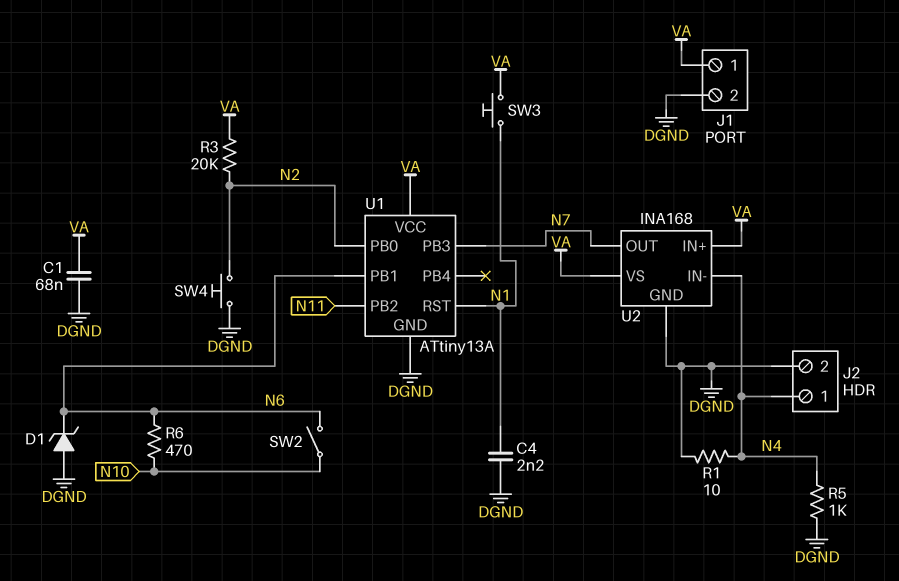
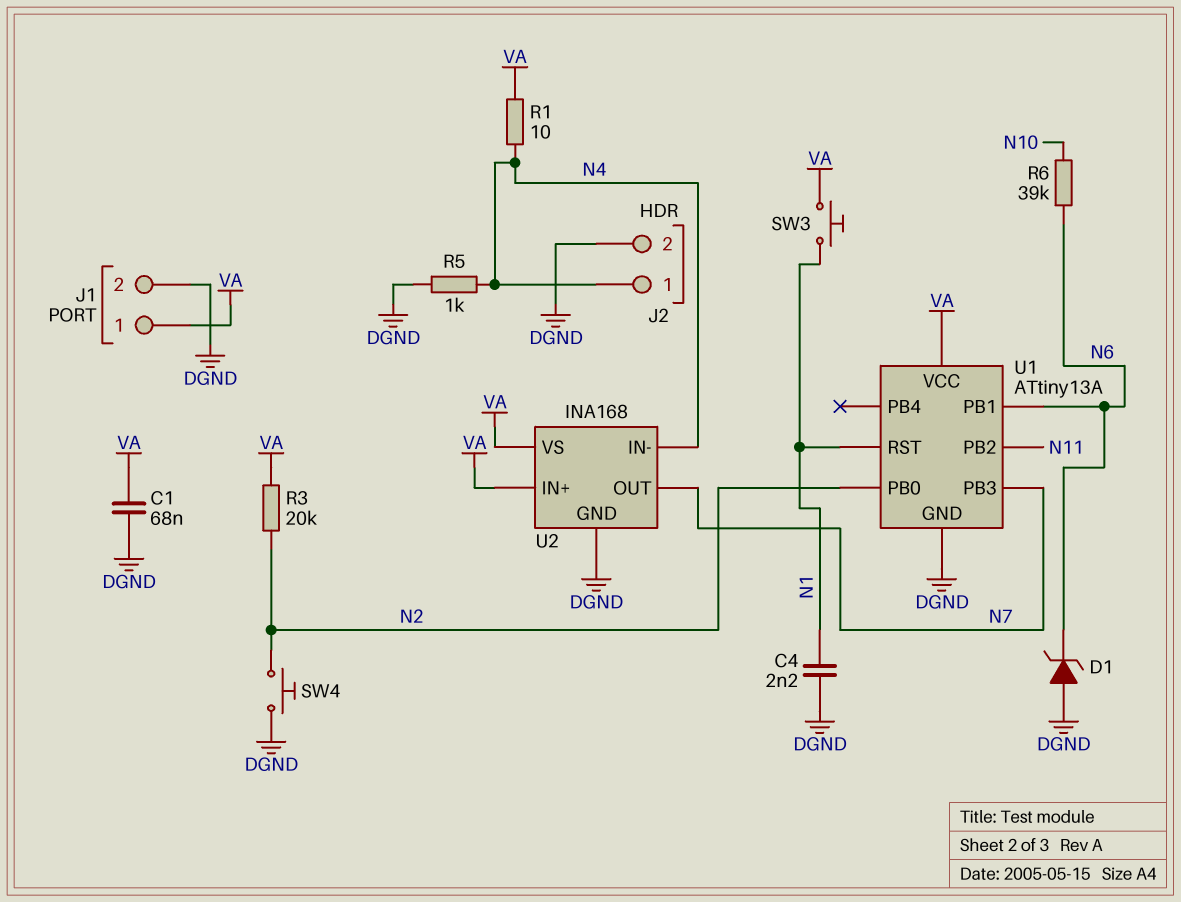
R1: 10 (DGND, N4) -> 10 (N4, VA)
R6: 470 (N6, N10) -> 39k (N6, N10)
SW2: switch (N6, N10) -> none

